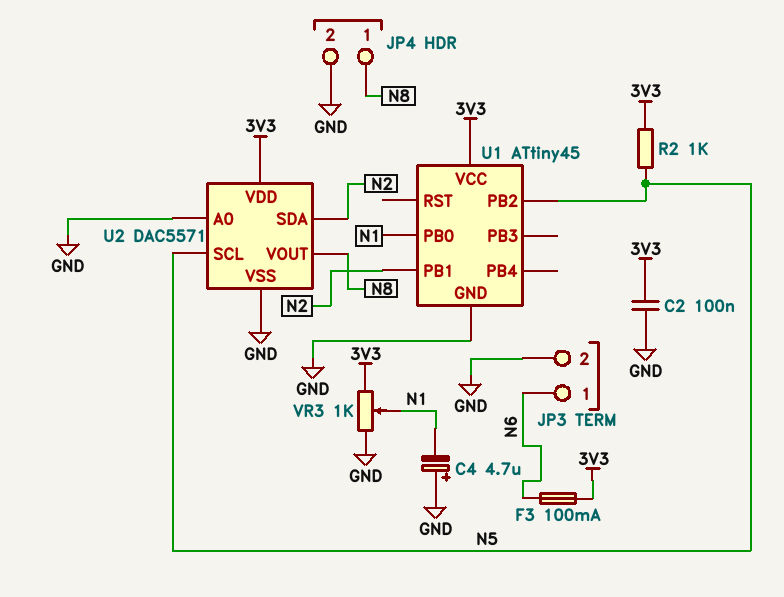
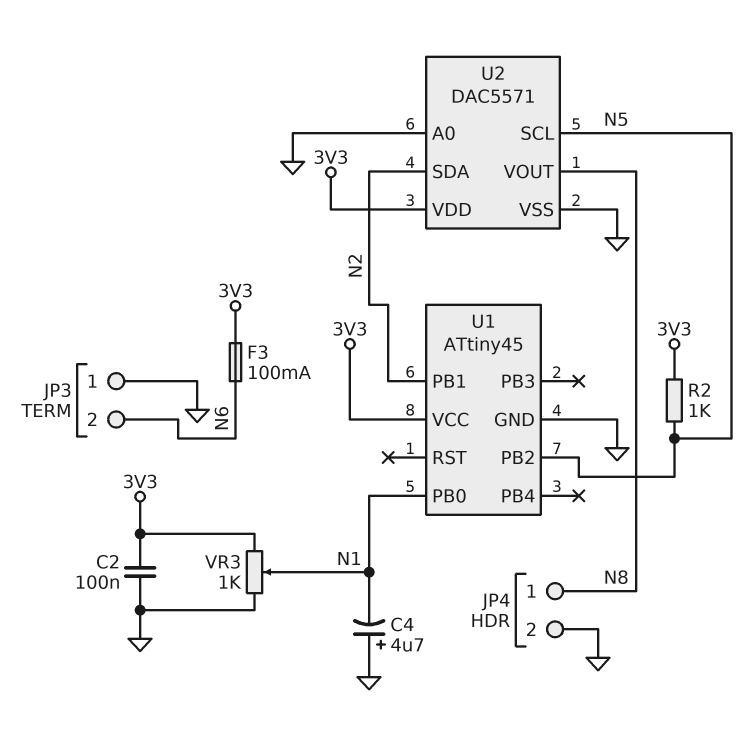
JP3 pin 1: N6 -> GND
JP3 pin 2: GND -> N6

